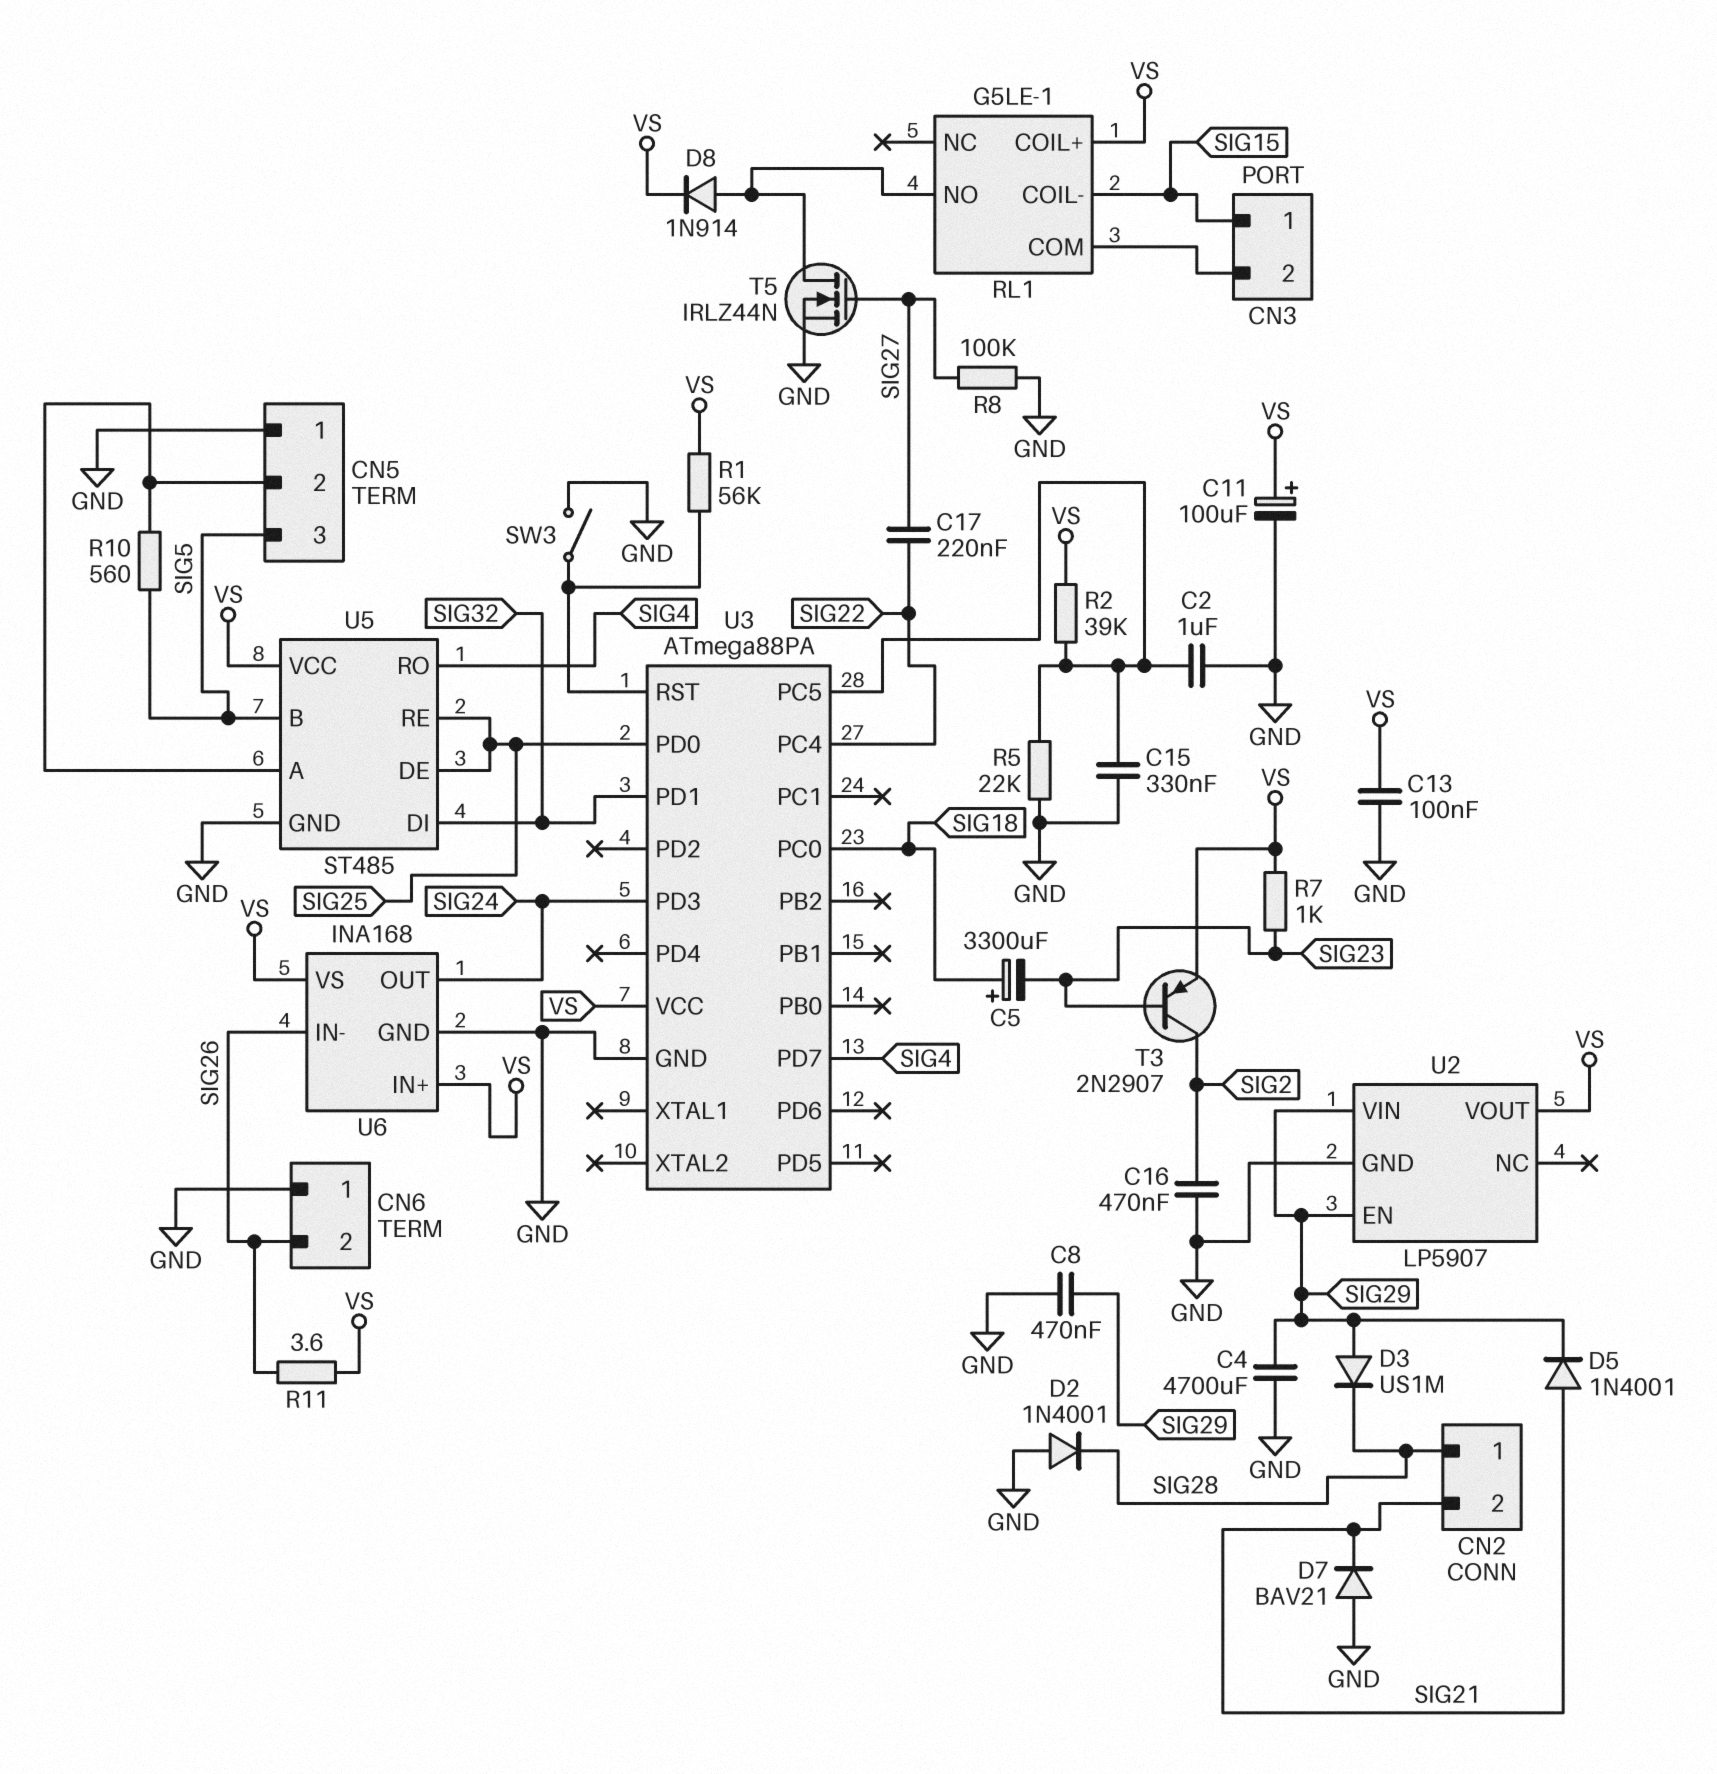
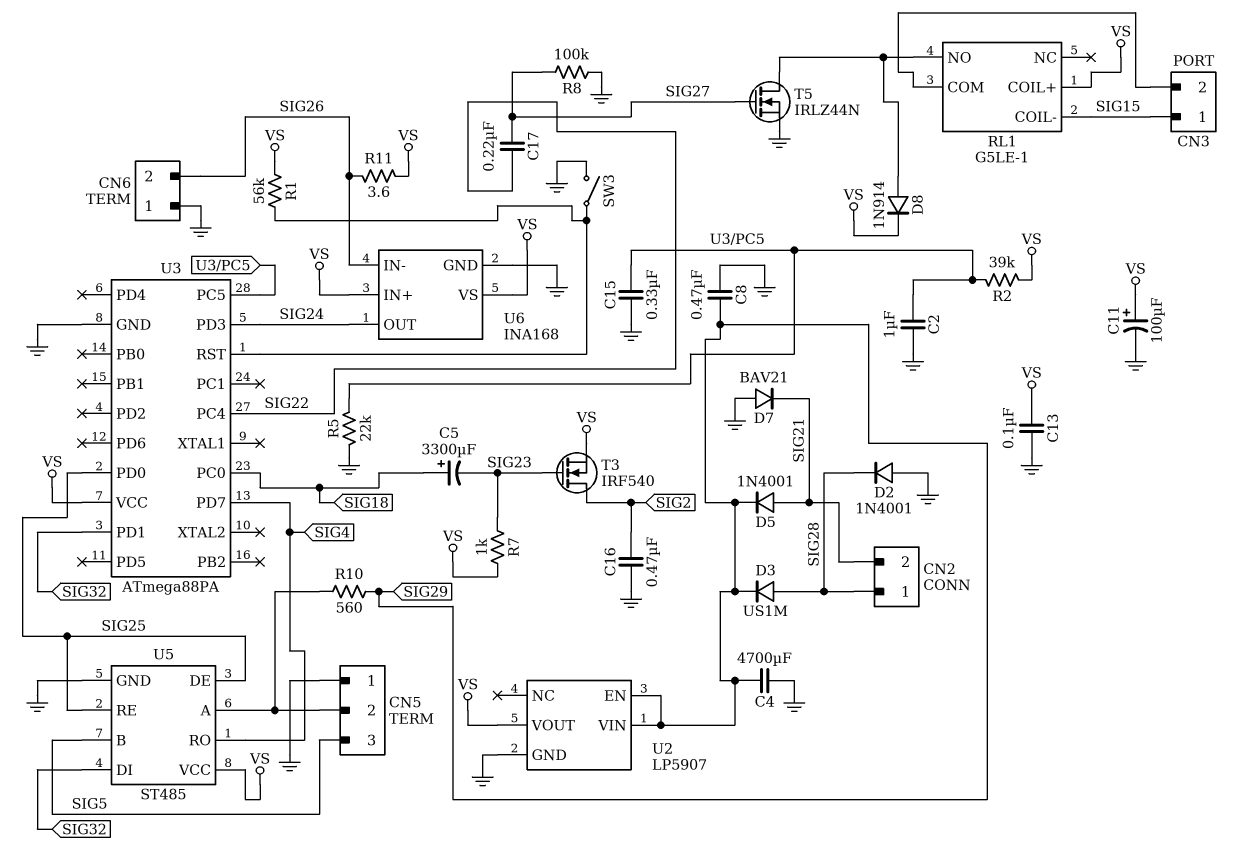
D3: diode US1M (A SIG29, K SIG28) -> diode US1M (A SIG28, K SIG29)
R10: 560 (CN5/2, SIG5) -> 560 (CN5/2, SIG29)
T3: PNP 2N2907 (B SIG23, C SIG2, E VS) -> NMOS IRF540 (G SIG23, D SIG2, S VS)

